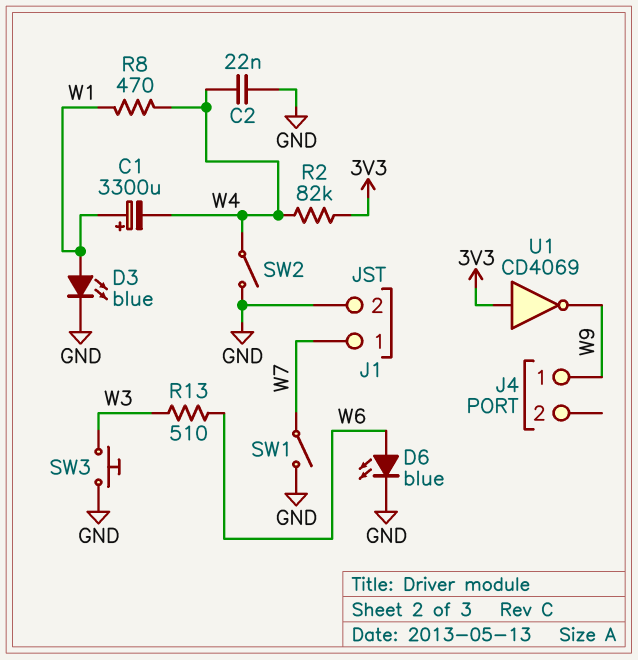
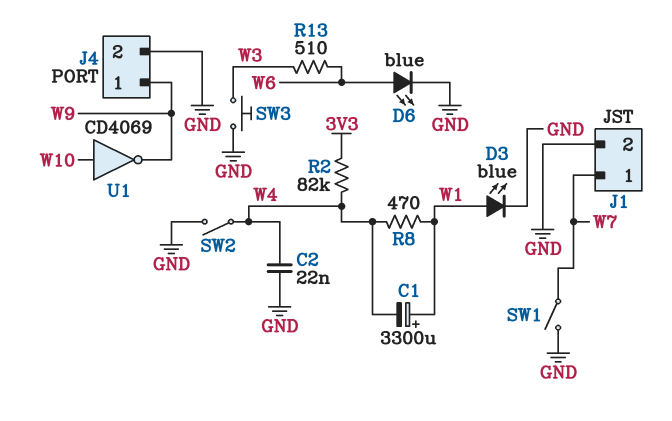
J4 pin 2: none -> GND
U1: NOT CD4069 (in 3V3, out W9) -> NOT CD4069 (in W10, out W9)

